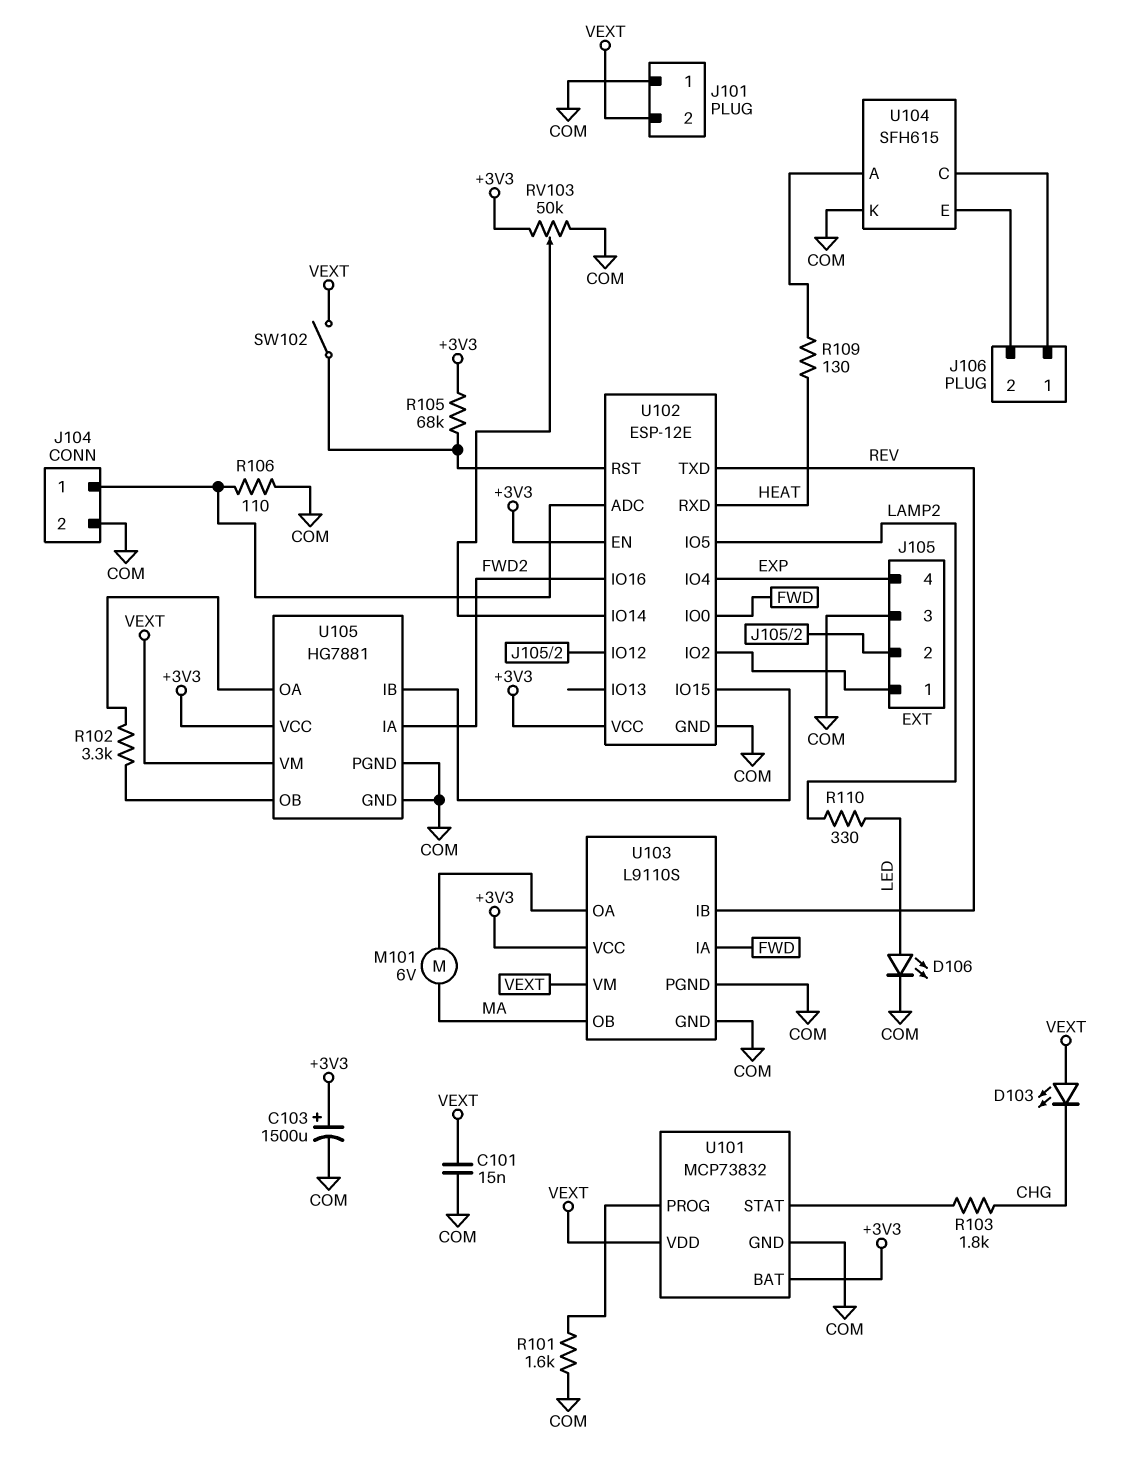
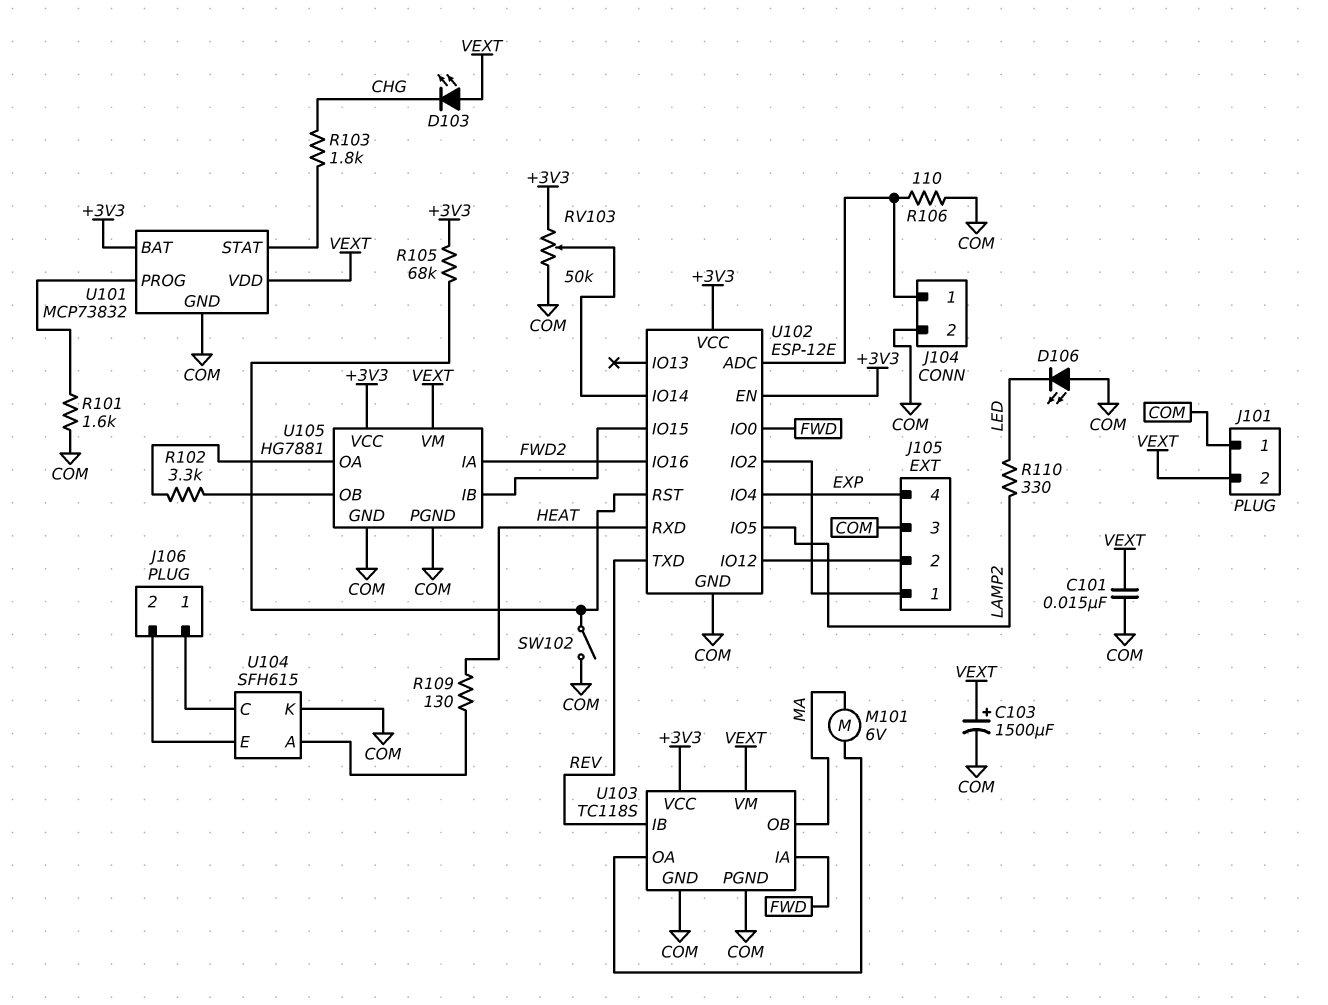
C103: 1500uF (plus +3V3, minus COM) -> 1500uF (plus VEXT, minus COM)
D106: LED (A LED, K COM) -> LED (A COM, K LED)
SW102: switch (U102/RST, VEXT) -> switch (COM, U102/RST)
U103: L9110S -> TC118S

